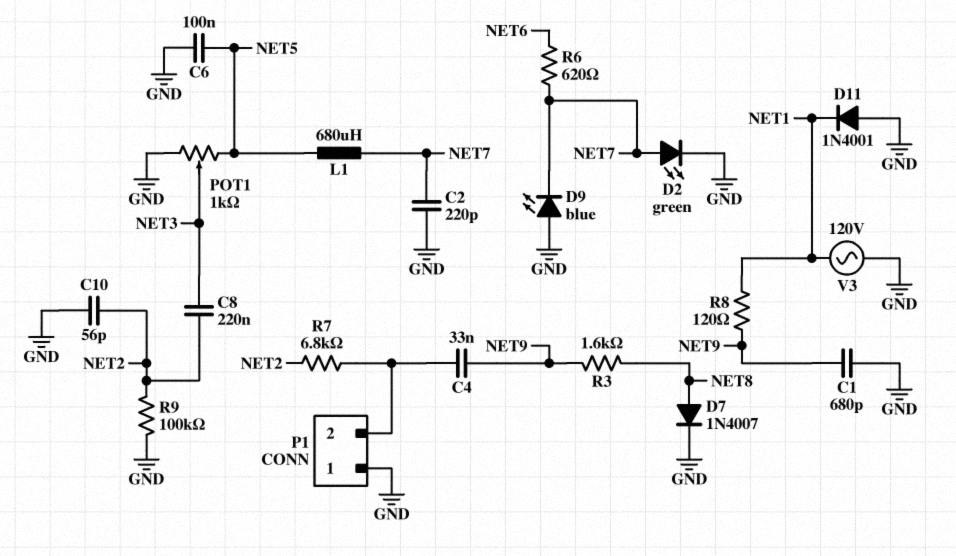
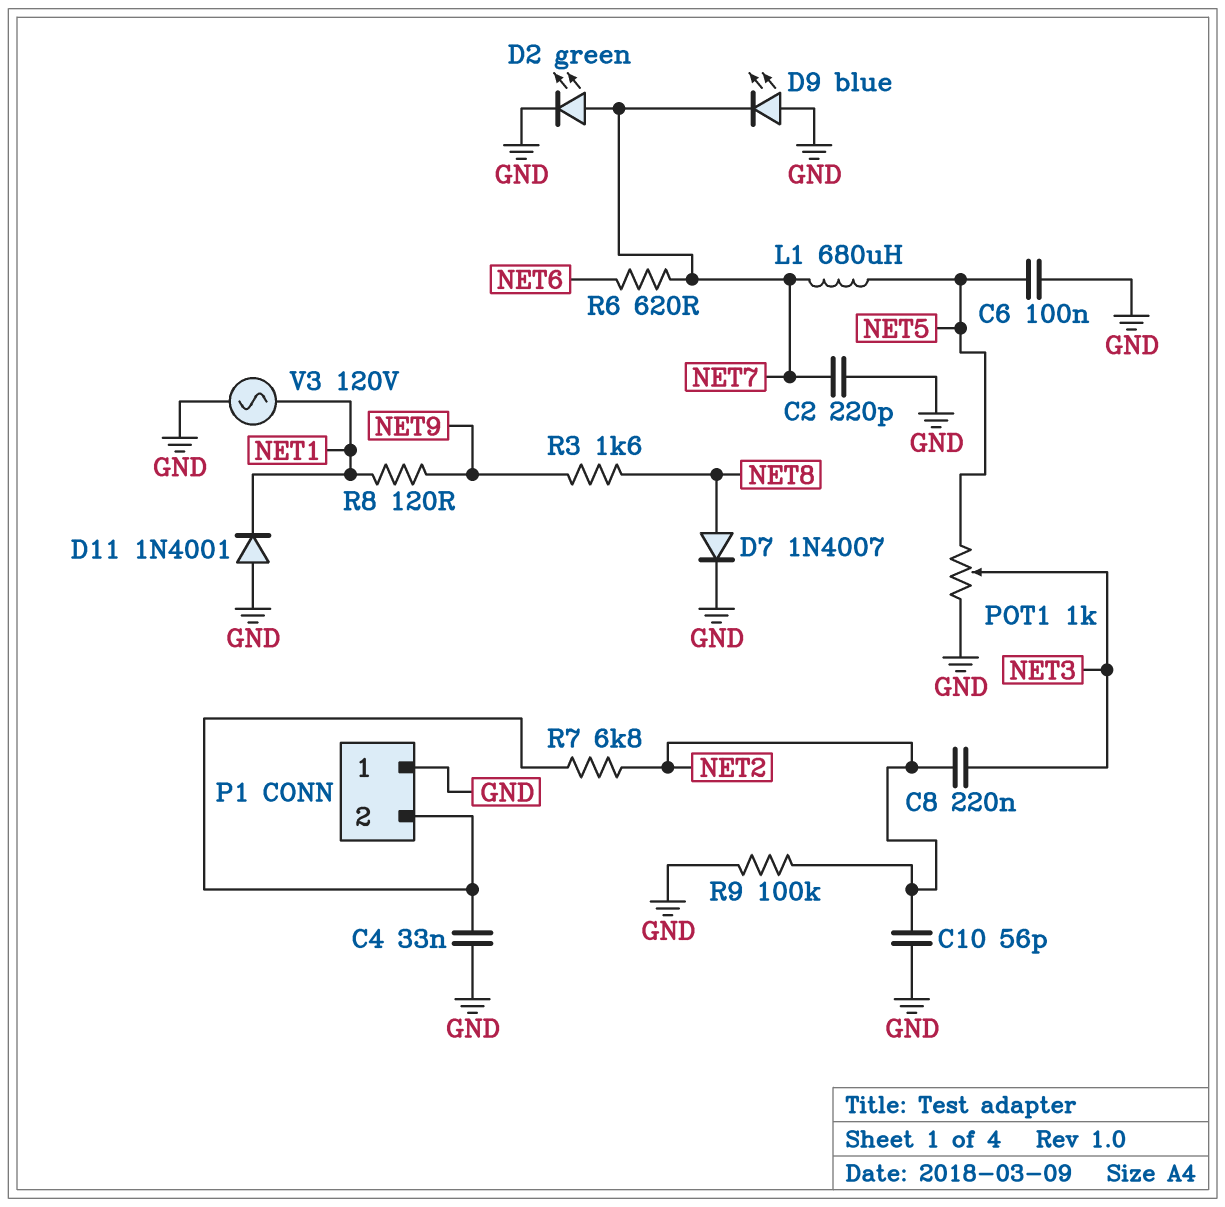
C1: 680pF (GND, NET9) -> none
C4: 33nF (NET9, P1/2) -> 33nF (GND, P1/2)

